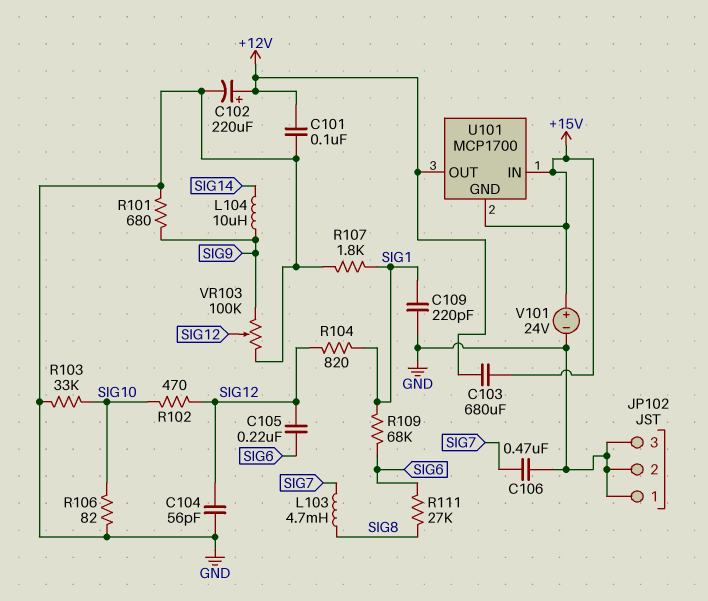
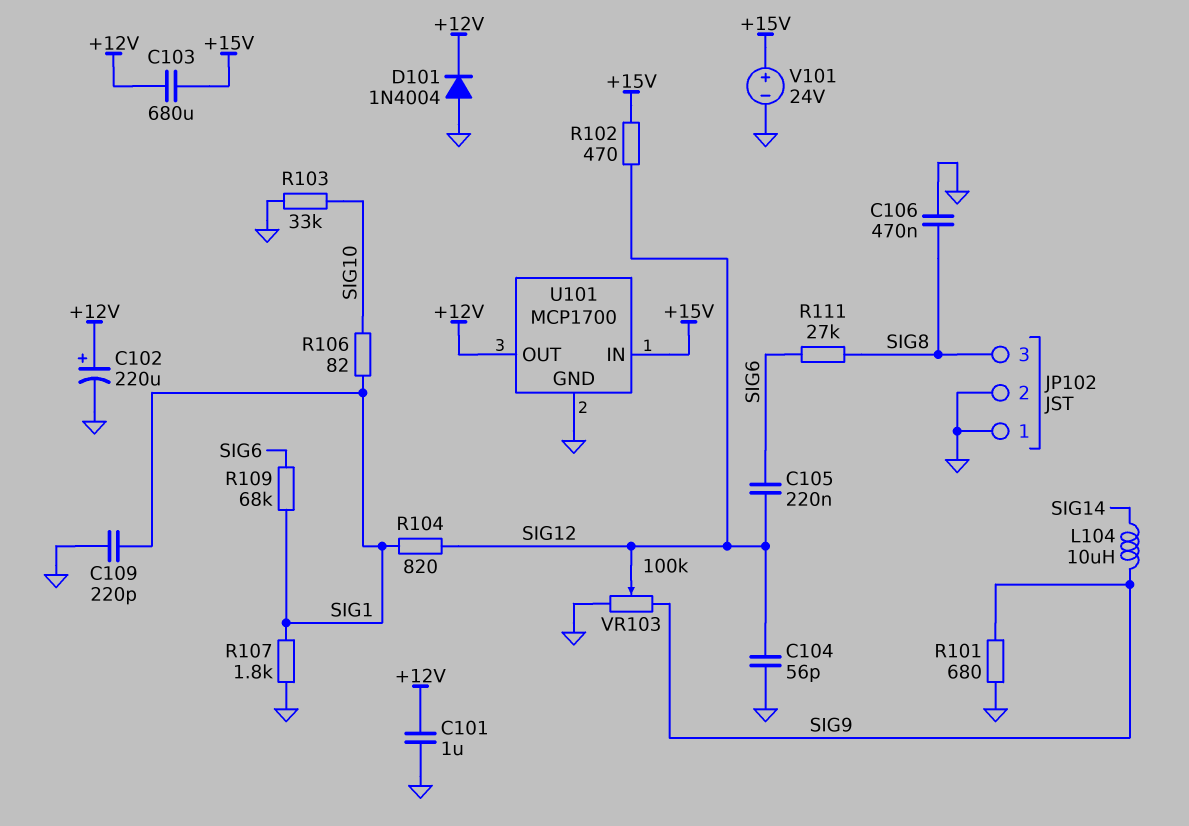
C101: 100nF (+12V, GND) -> 1uF (+12V, GND)
C106: 470nF (GND, SIG7) -> 470nF (GND, SIG8)
D101: none -> diode 1N4004 (A GND, K +12V)
JP102 pin 3: GND -> SIG8
L103: 4.7mH (SIG7, SIG8) -> none
R102: 470 (SIG10, SIG12) -> 470 (+15V, SIG12)
R106: 82 (GND, SIG10) -> 82 (SIG1, SIG10)
U101 pin GND: +15V -> GND

